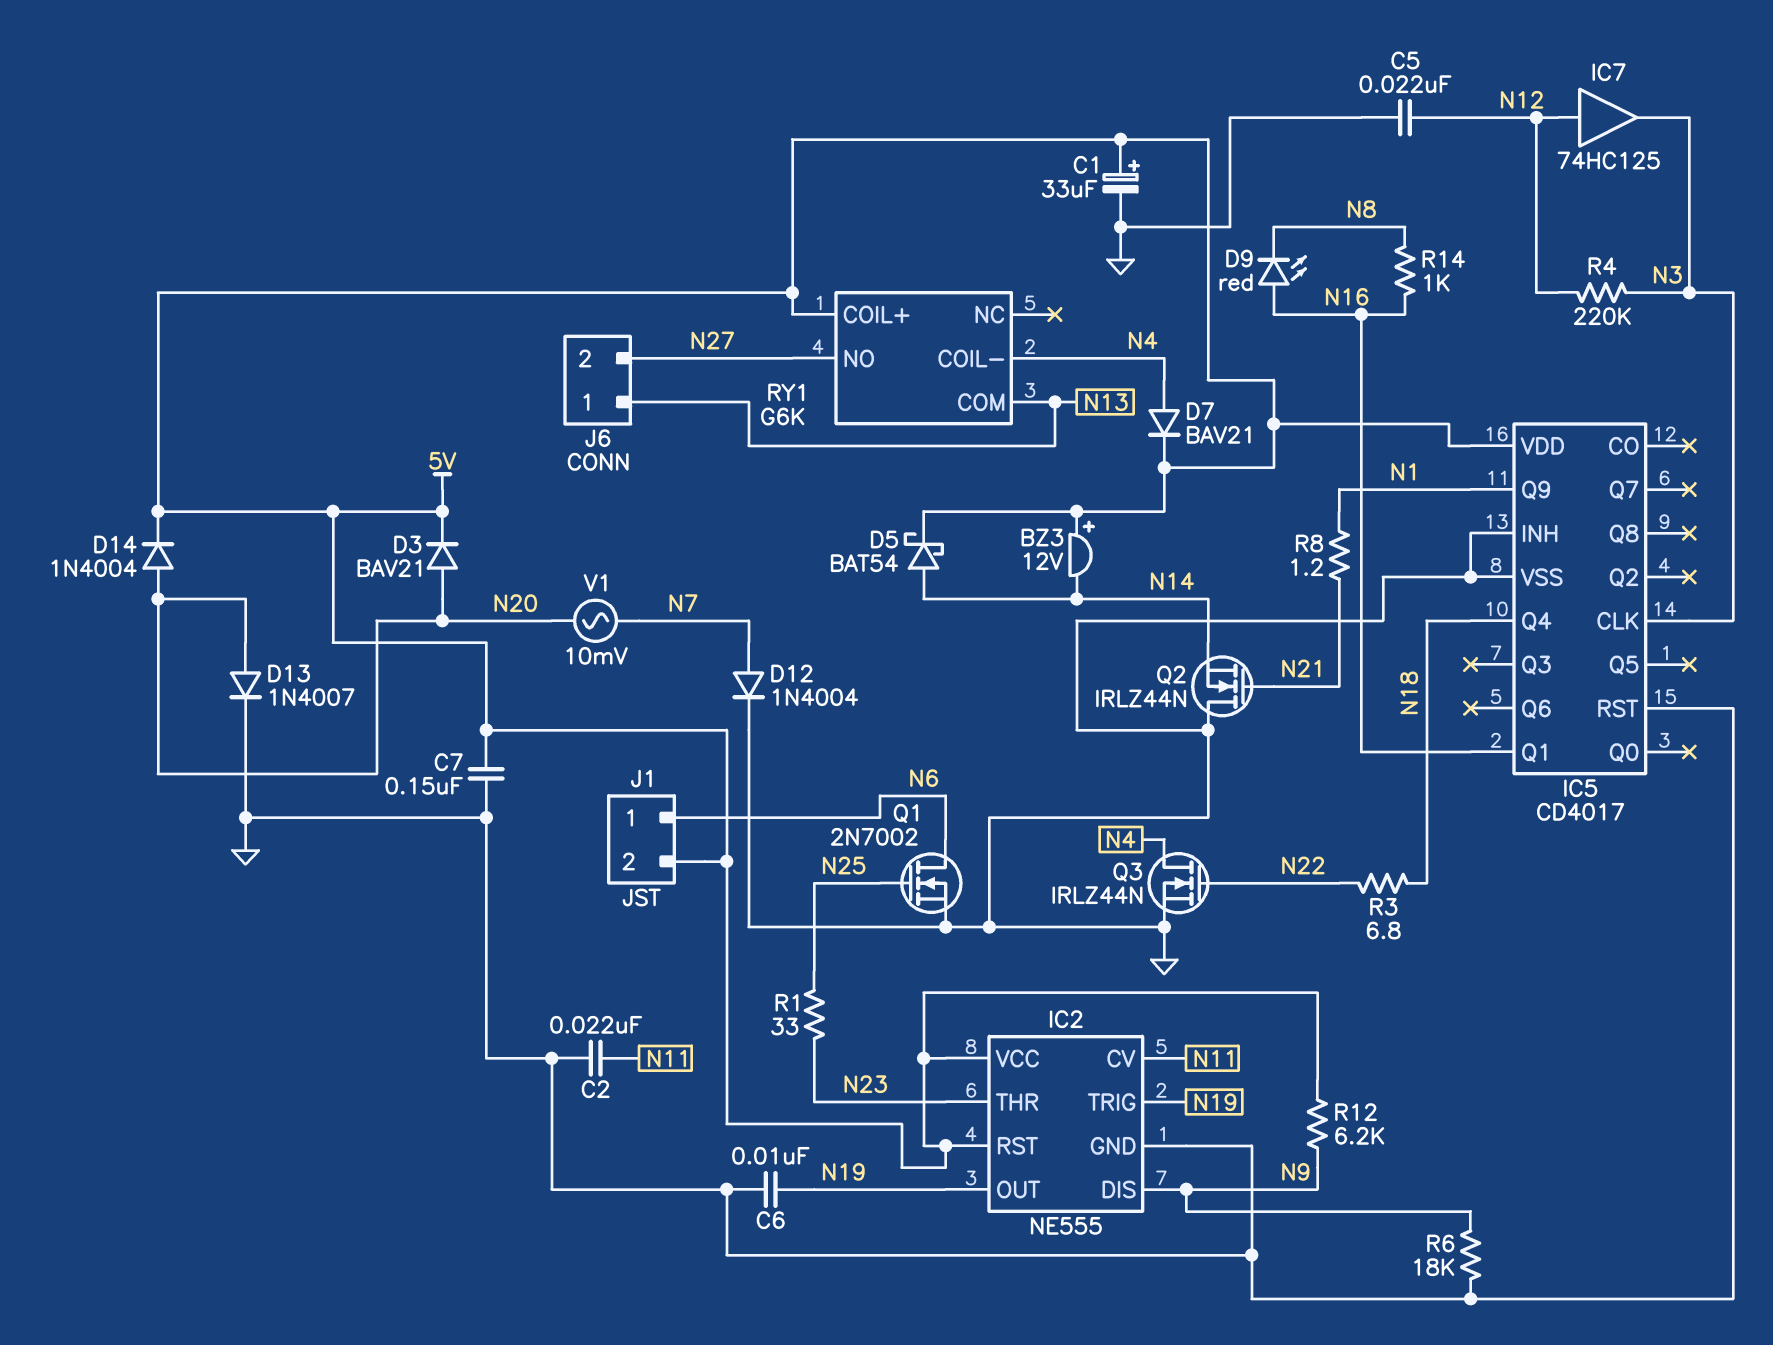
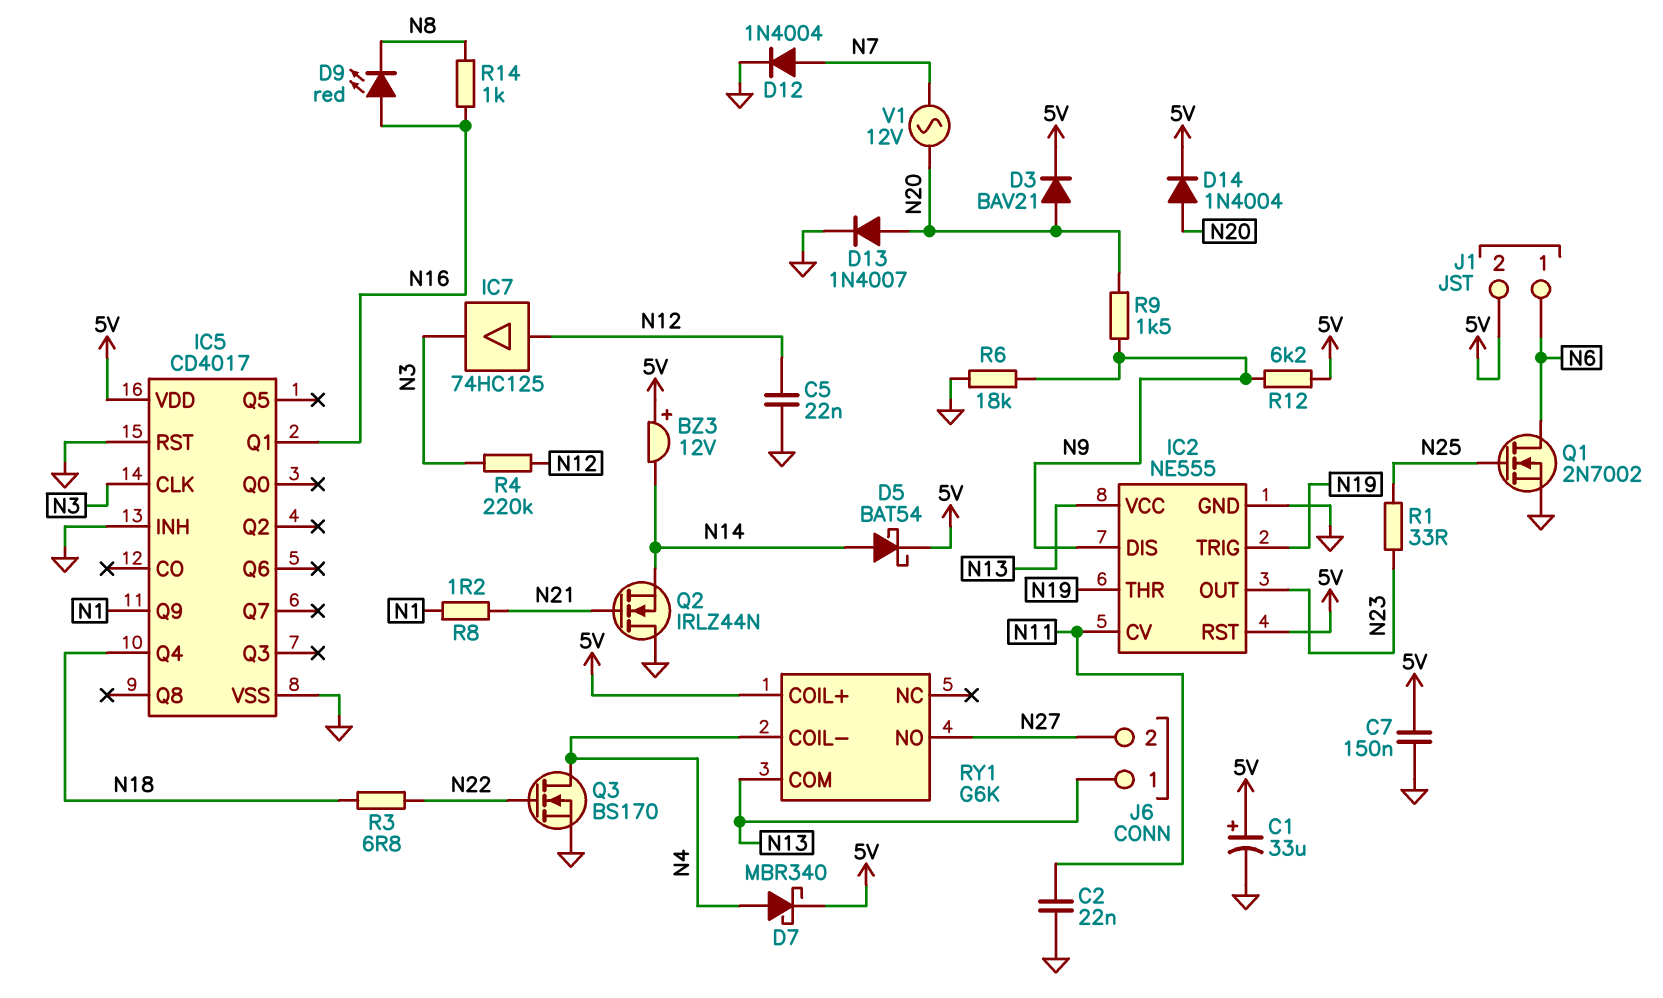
C6: 10nF (GND, N19) -> none
D7: diode BAV21 (A N4, K 5V) -> schottky MBR340 (A N4, K 5V)
IC2 pin OUT: N19 -> N23
IC2 pin THR: N23 -> N19
IC2 pin VCC: 5V -> N13
Q3: NMOS IRLZ44N (G N22, D N4, S GND) -> NMOS BS170 (G N22, D N4, S GND)
R9: none -> 1.5k (N9, N20)
V1: AC 10mV (N7, N20) -> AC 12V (N7, N20)

